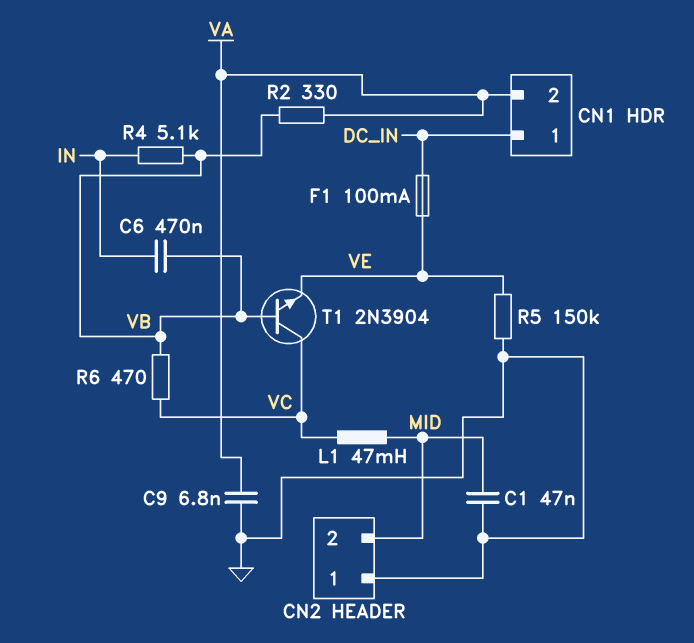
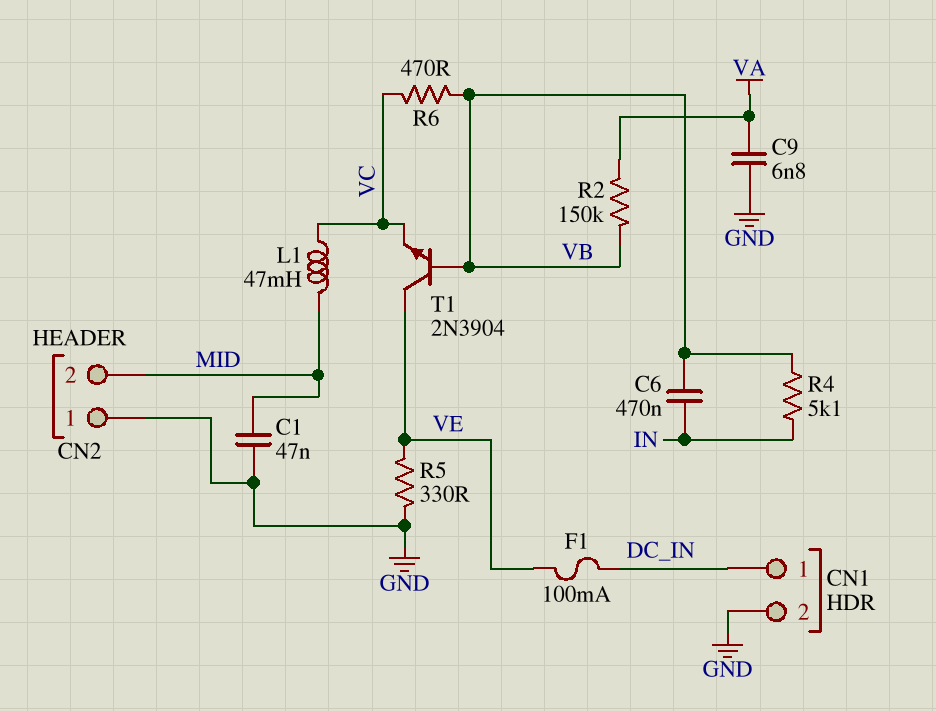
CN1 pin 2: VA -> GND
R2: 330 (VA, VB) -> 150k (VA, VB)
R5: 150k (GND, VE) -> 330 (GND, VE)
T1: NPN 2N3904 (B VB, C VC, E VE) -> NPN 2N3904 (B VB, C VE, E VC)

